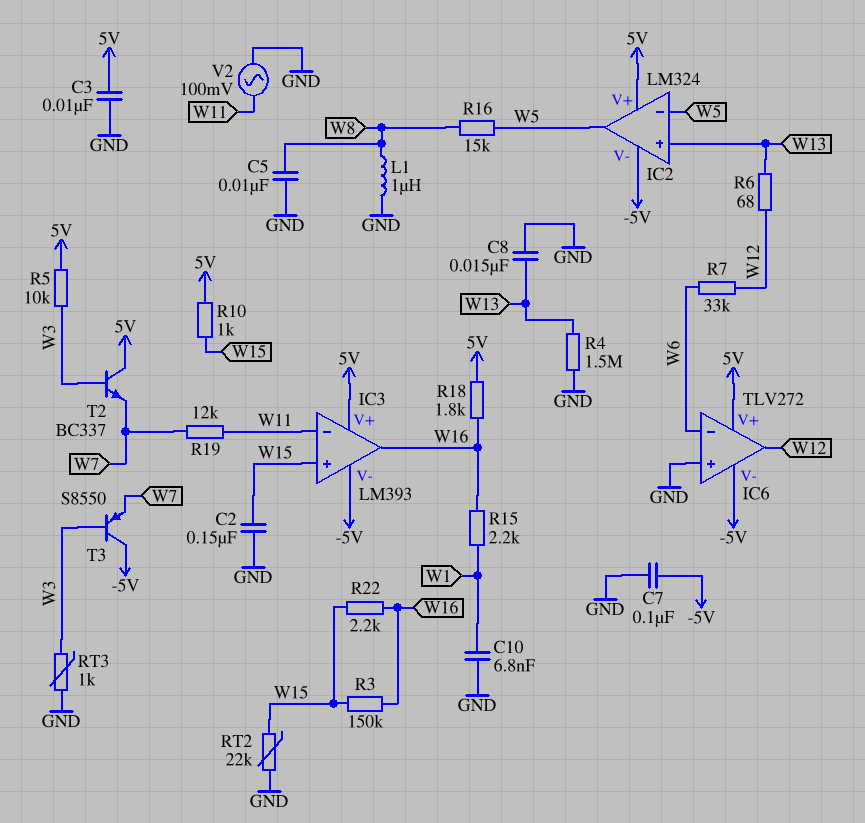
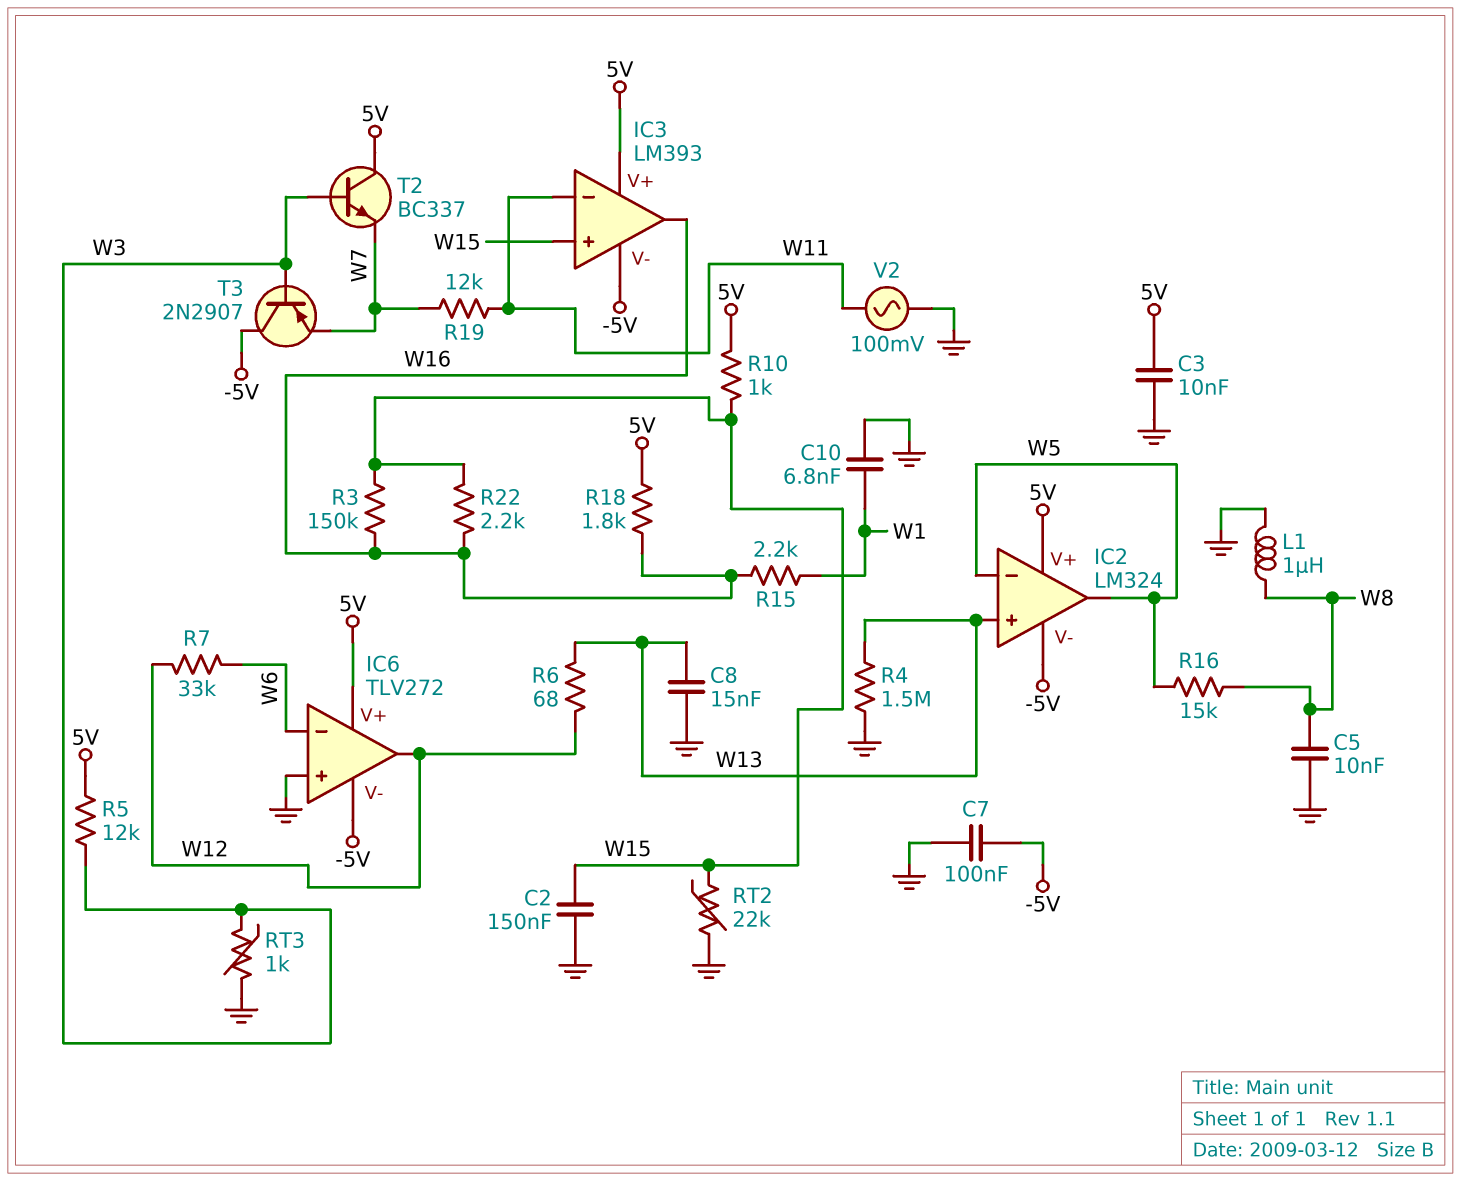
R5: 10k (5V, W3) -> 12k (5V, W3)
T3: PNP S8550 (B W3, C -5V, E W7) -> PNP 2N2907 (B W3, C -5V, E W7)

